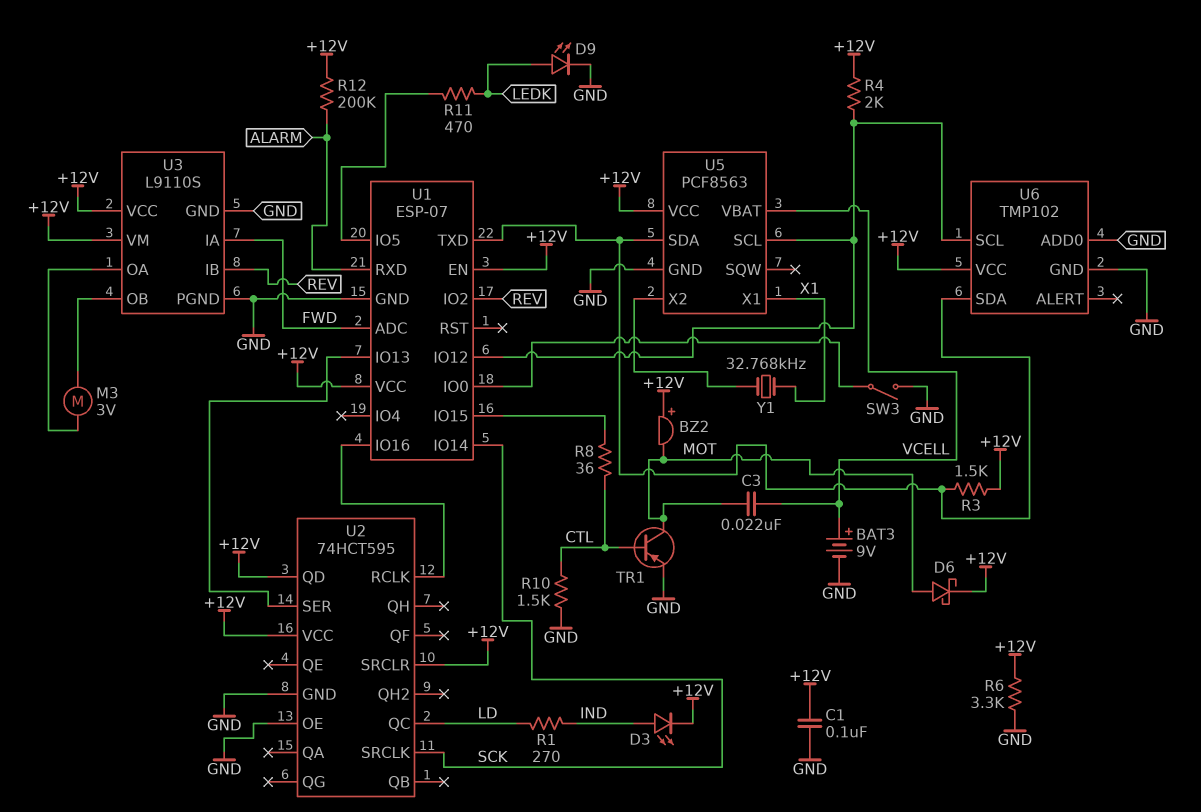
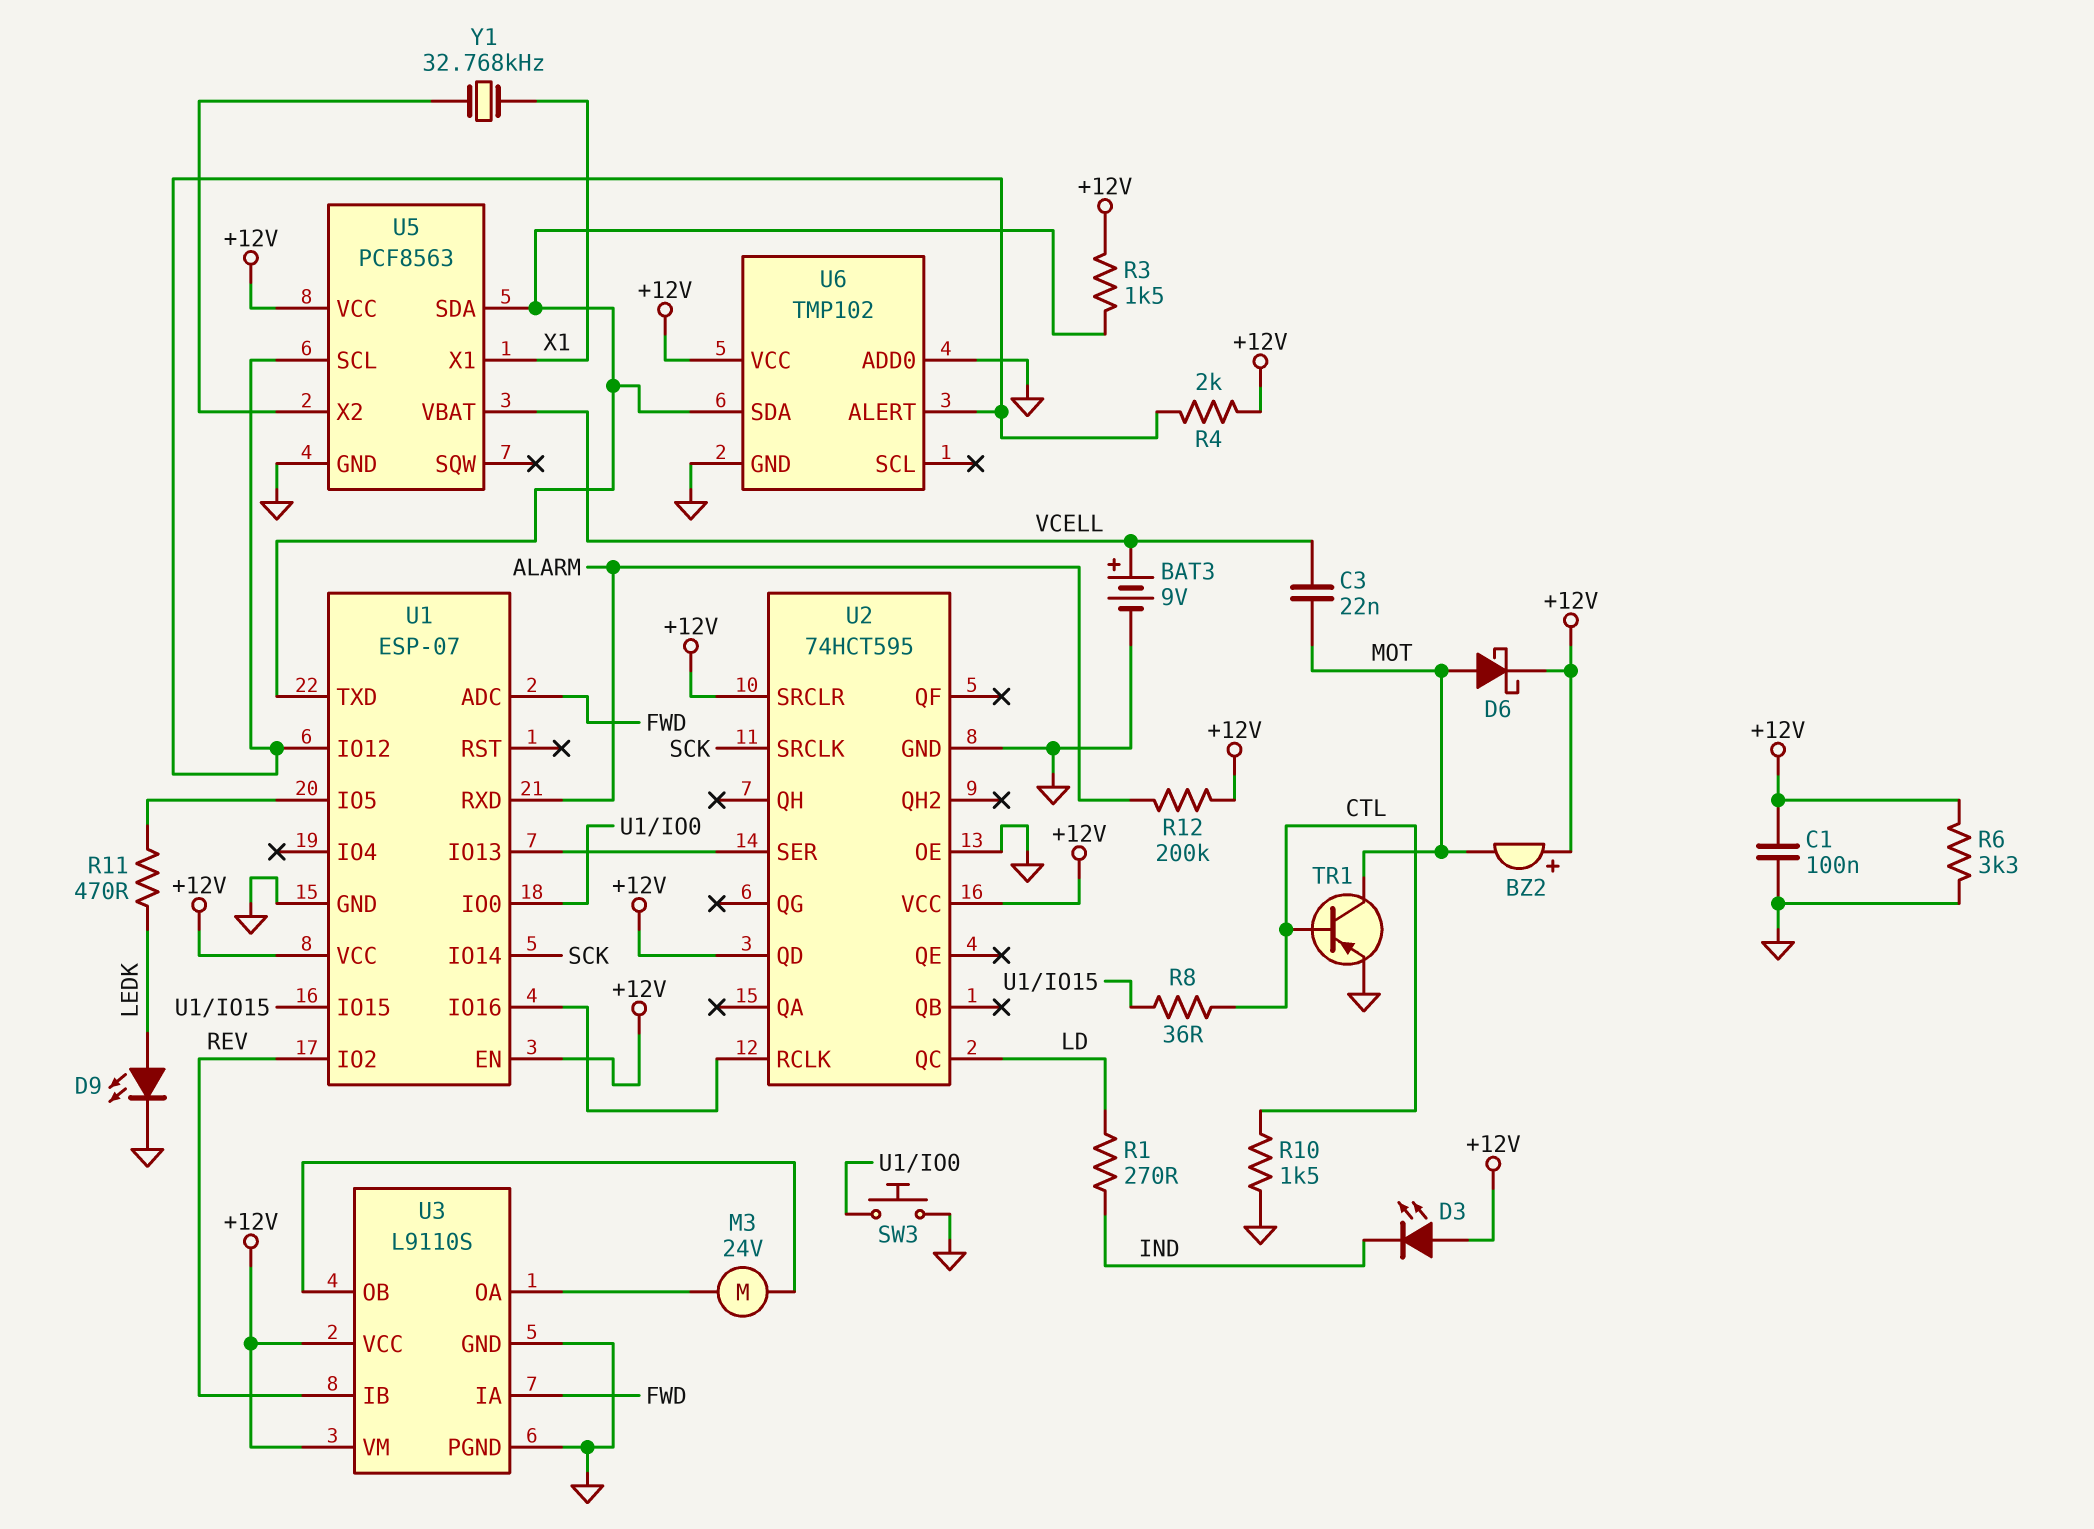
D3: LED (A IND, K +12V) -> LED (A +12V, K IND)
M3: motor 3V (U3/OA, U3/OB) -> motor 24V (U3/OA, U3/OB)
SW3: switch (GND, U1/IO0) -> button (GND, U1/IO0)
U6 pin ALERT: none -> U1/IO12
U6 pin SCL: U1/IO12 -> none

